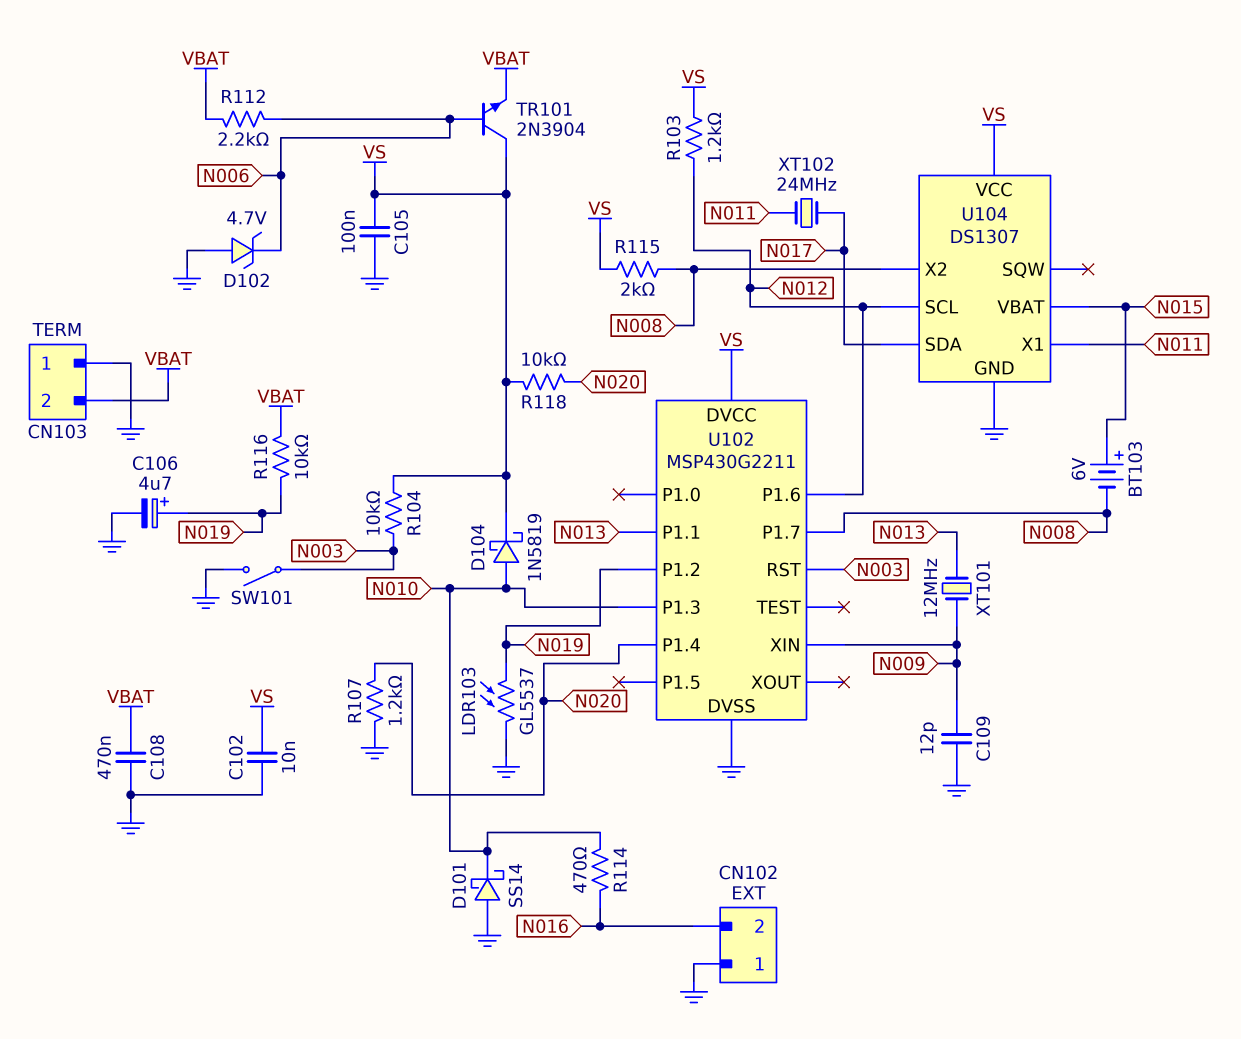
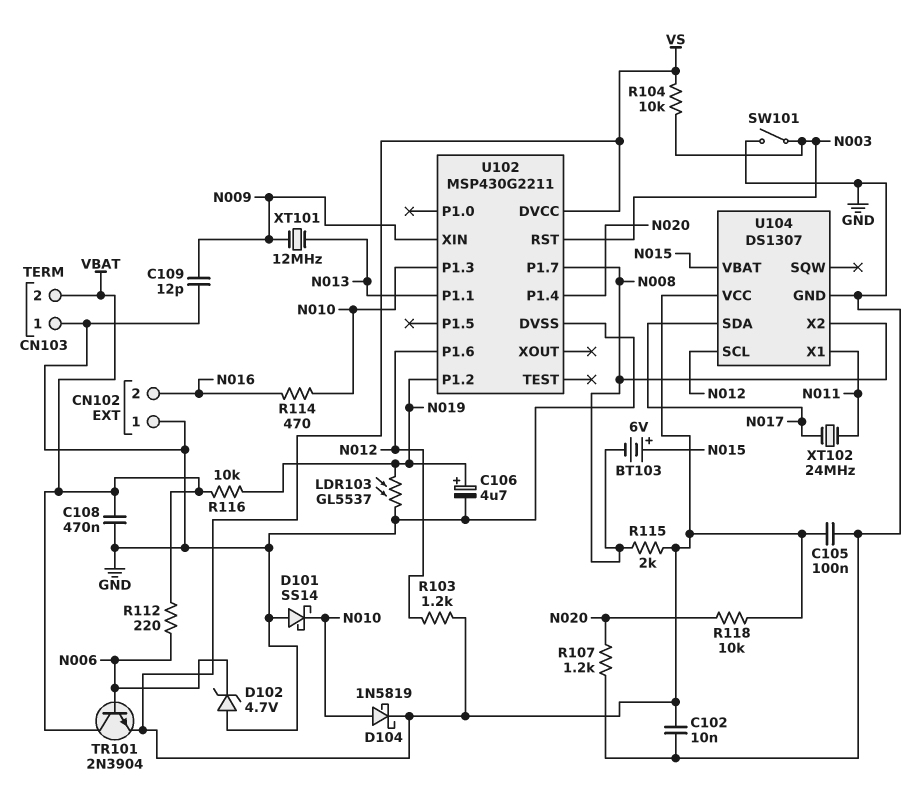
R112: 2.2k (N006, VBAT) -> 220 (N006, VBAT)
TR101: NPN 2N3904 (B N006, C VS, E VBAT) -> NPN 2N3904 (B N006, C VBAT, E VS)

